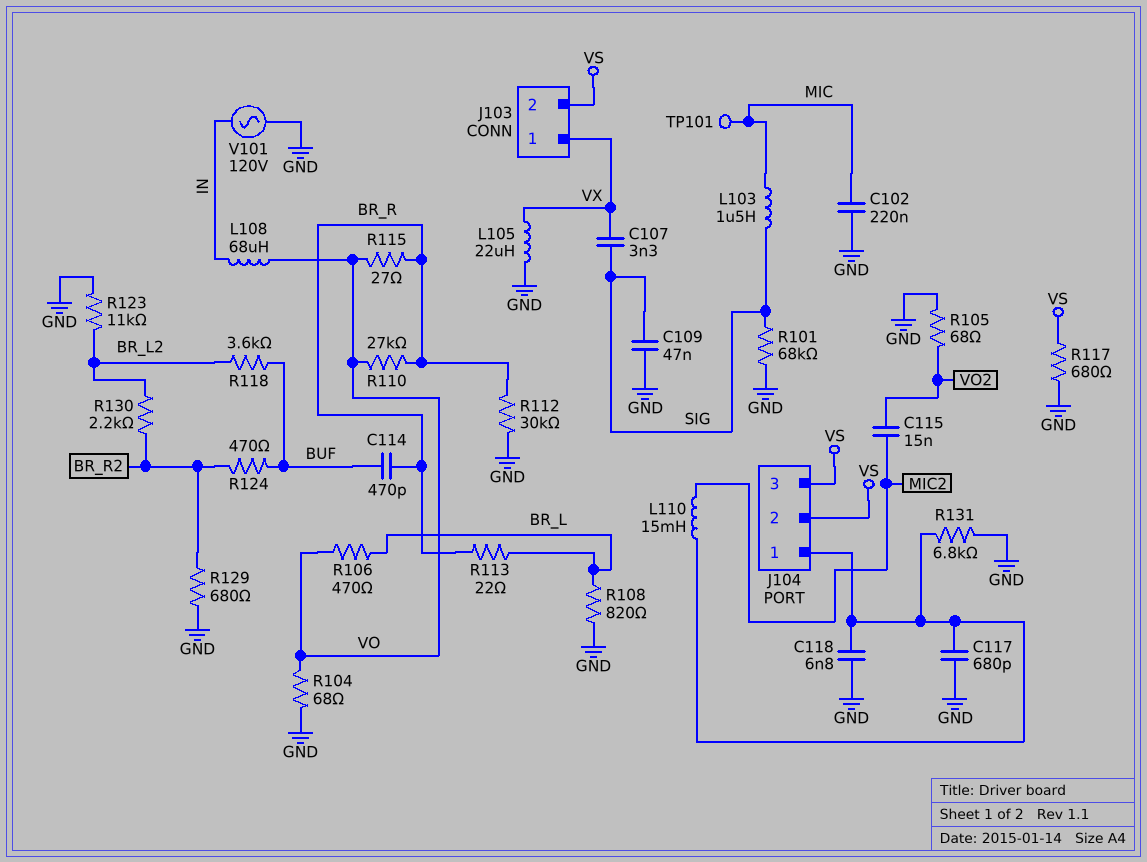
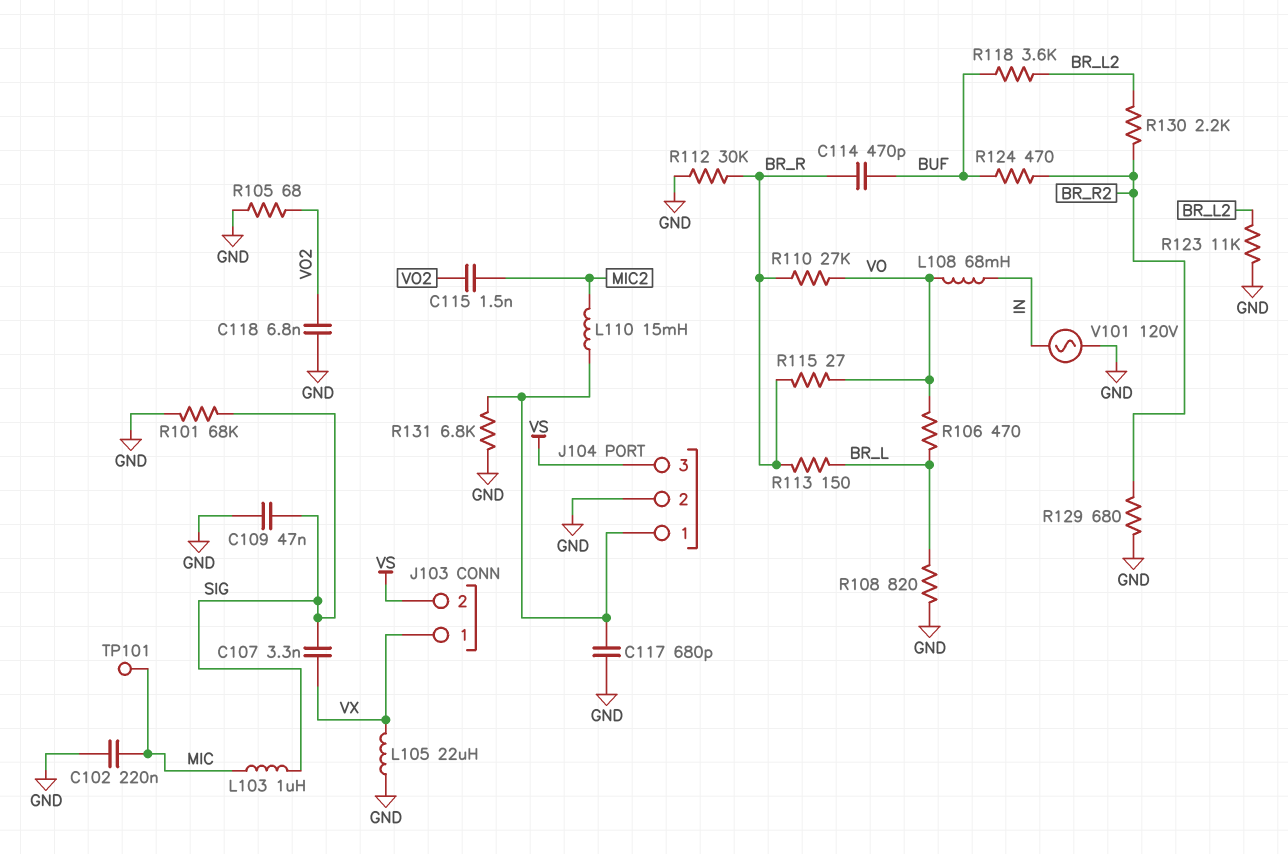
C115: 15nF (MIC2, VO2) -> 1.5nF (MIC2, VO2)
C118: 6.8nF (GND, J104/1) -> 6.8nF (GND, VO2)
J104 pin 2: VS -> GND
L103: 1.5uH (MIC, SIG) -> 1uH (MIC, SIG)
L108: 68uH (IN, VO) -> 68mH (IN, VO)
R104: 68 (GND, VO) -> none
R113: 22 (BR_L, BR_R) -> 150 (BR_L, BR_R)
R117: 680 (GND, VS) -> none

